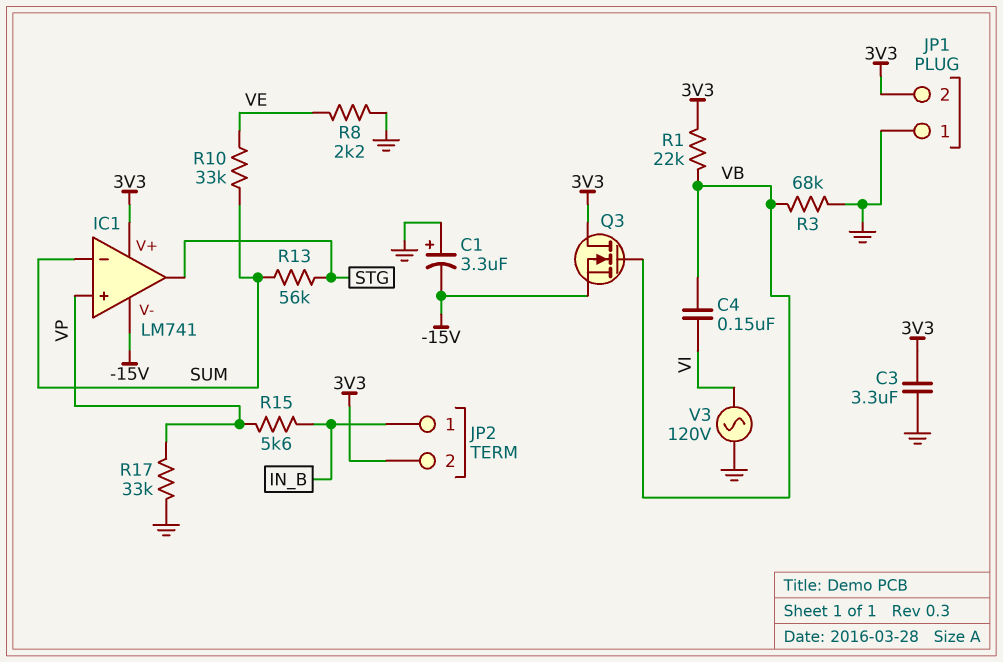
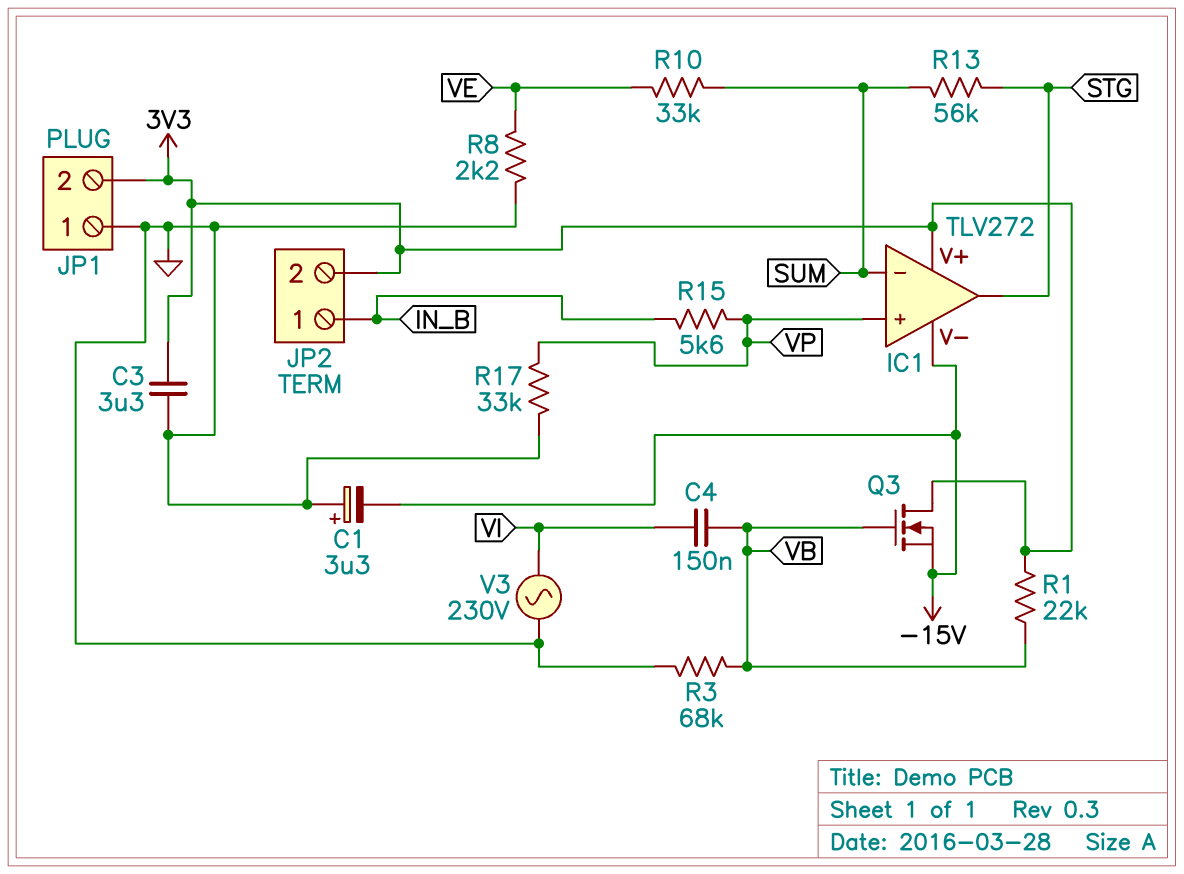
IC1: LM741 -> TLV272
V3: AC 120V (GND, VI) -> AC 230V (GND, VI)

